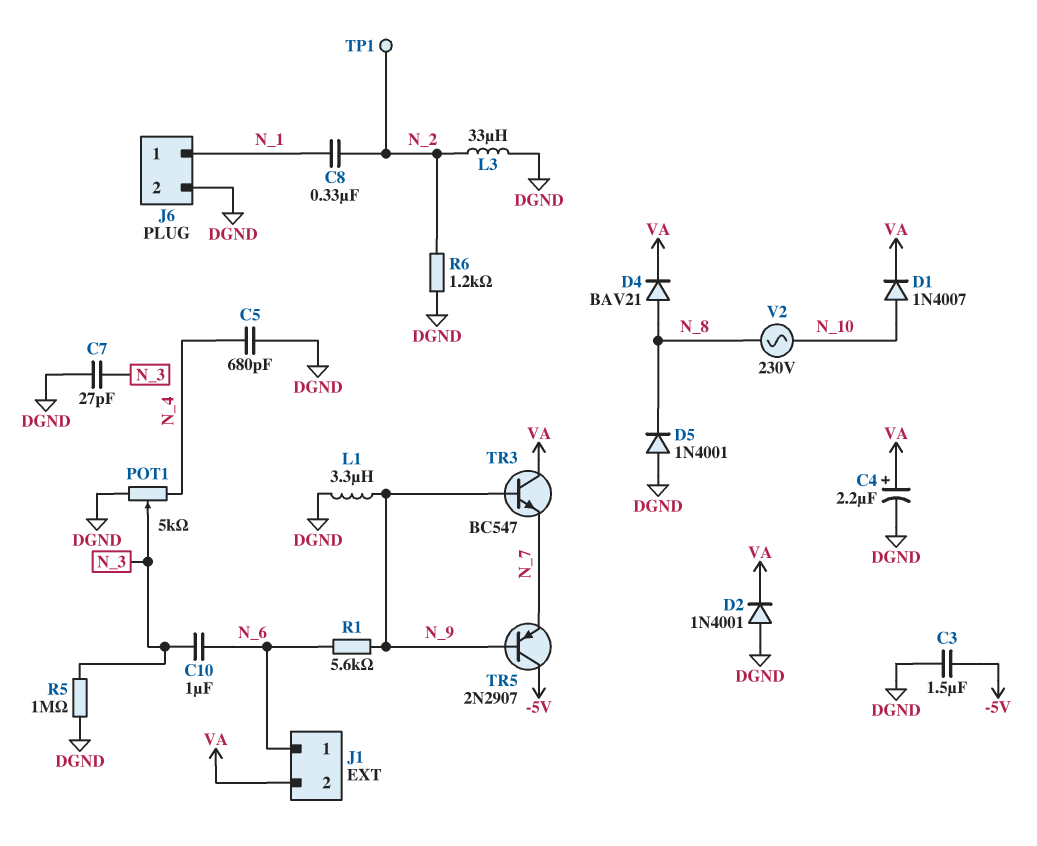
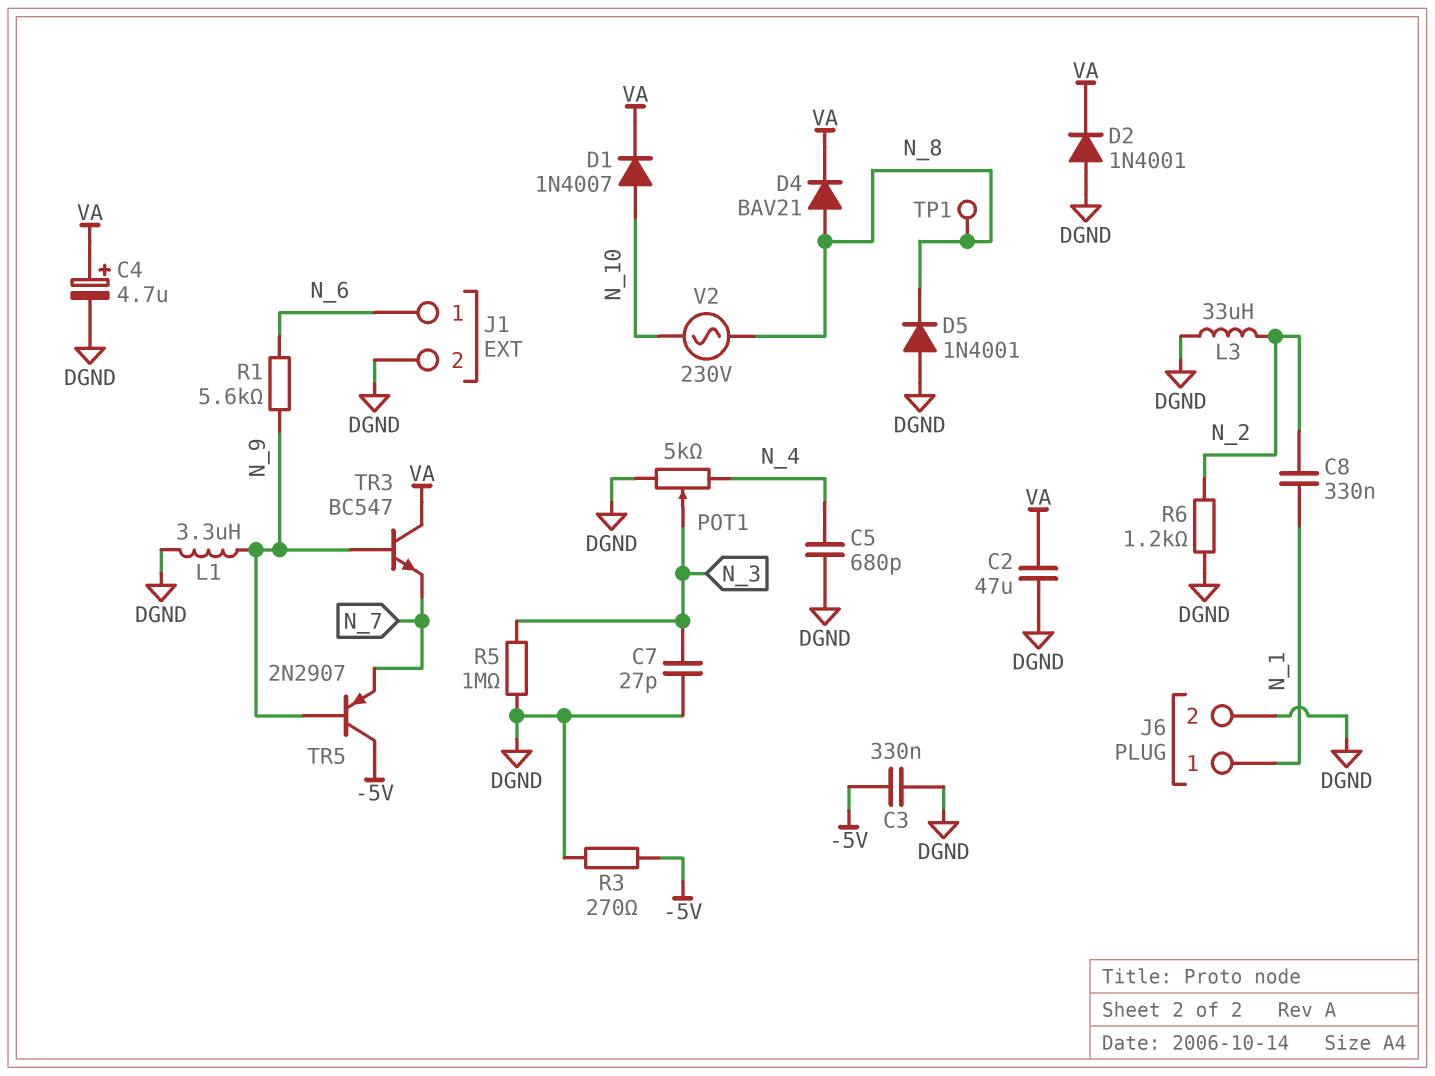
C2: none -> 47uF (DGND, VA)
C3: 1.5uF (-5V, DGND) -> 330nF (-5V, DGND)
C4: 2.2uF (plus VA, minus DGND) -> 4.7uF (plus VA, minus DGND)
C10: 1uF (N_3, N_6) -> none
J1 pin 2: VA -> DGND
R3: none -> 270 (-5V, DGND)
TP1: test point (N_2) -> test point (N_8)

